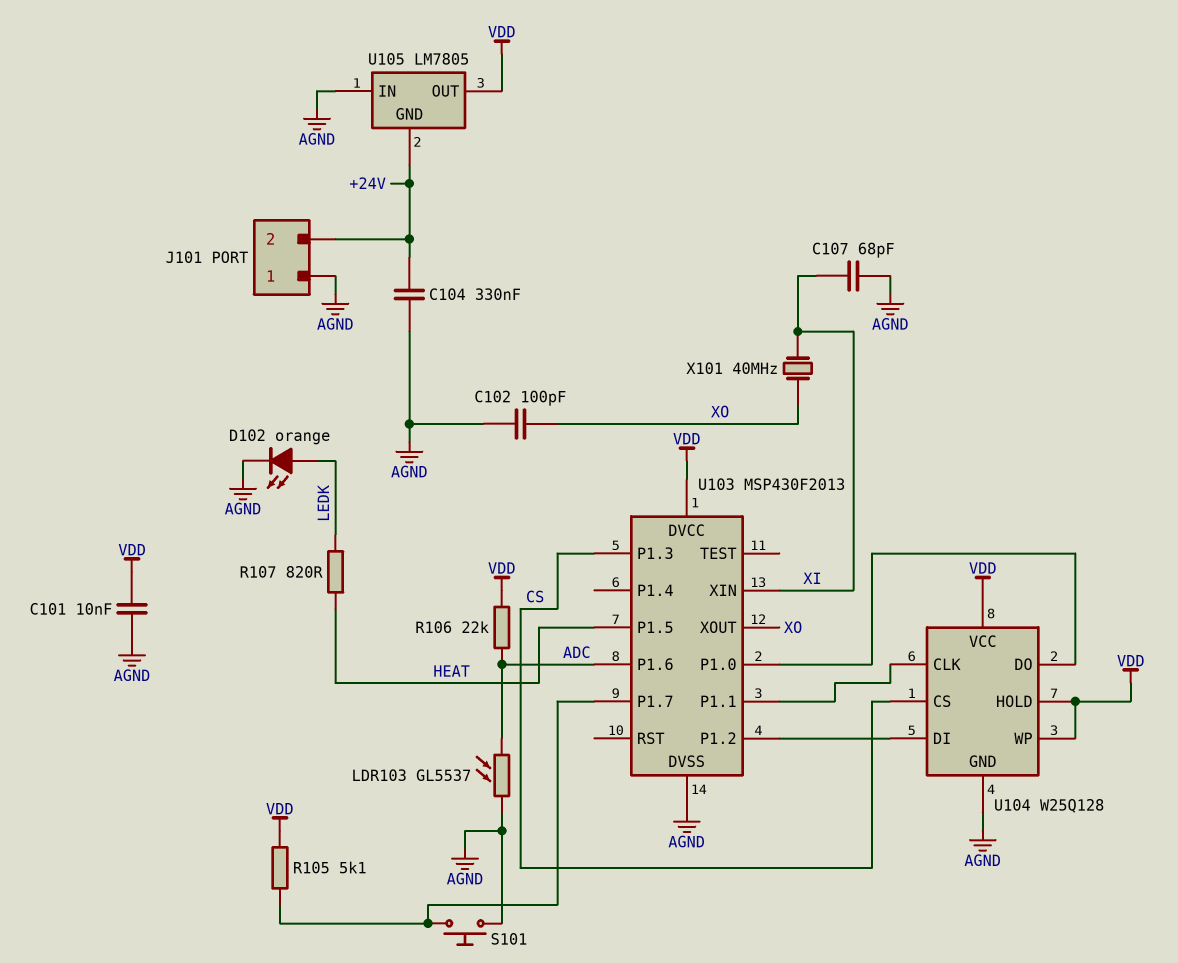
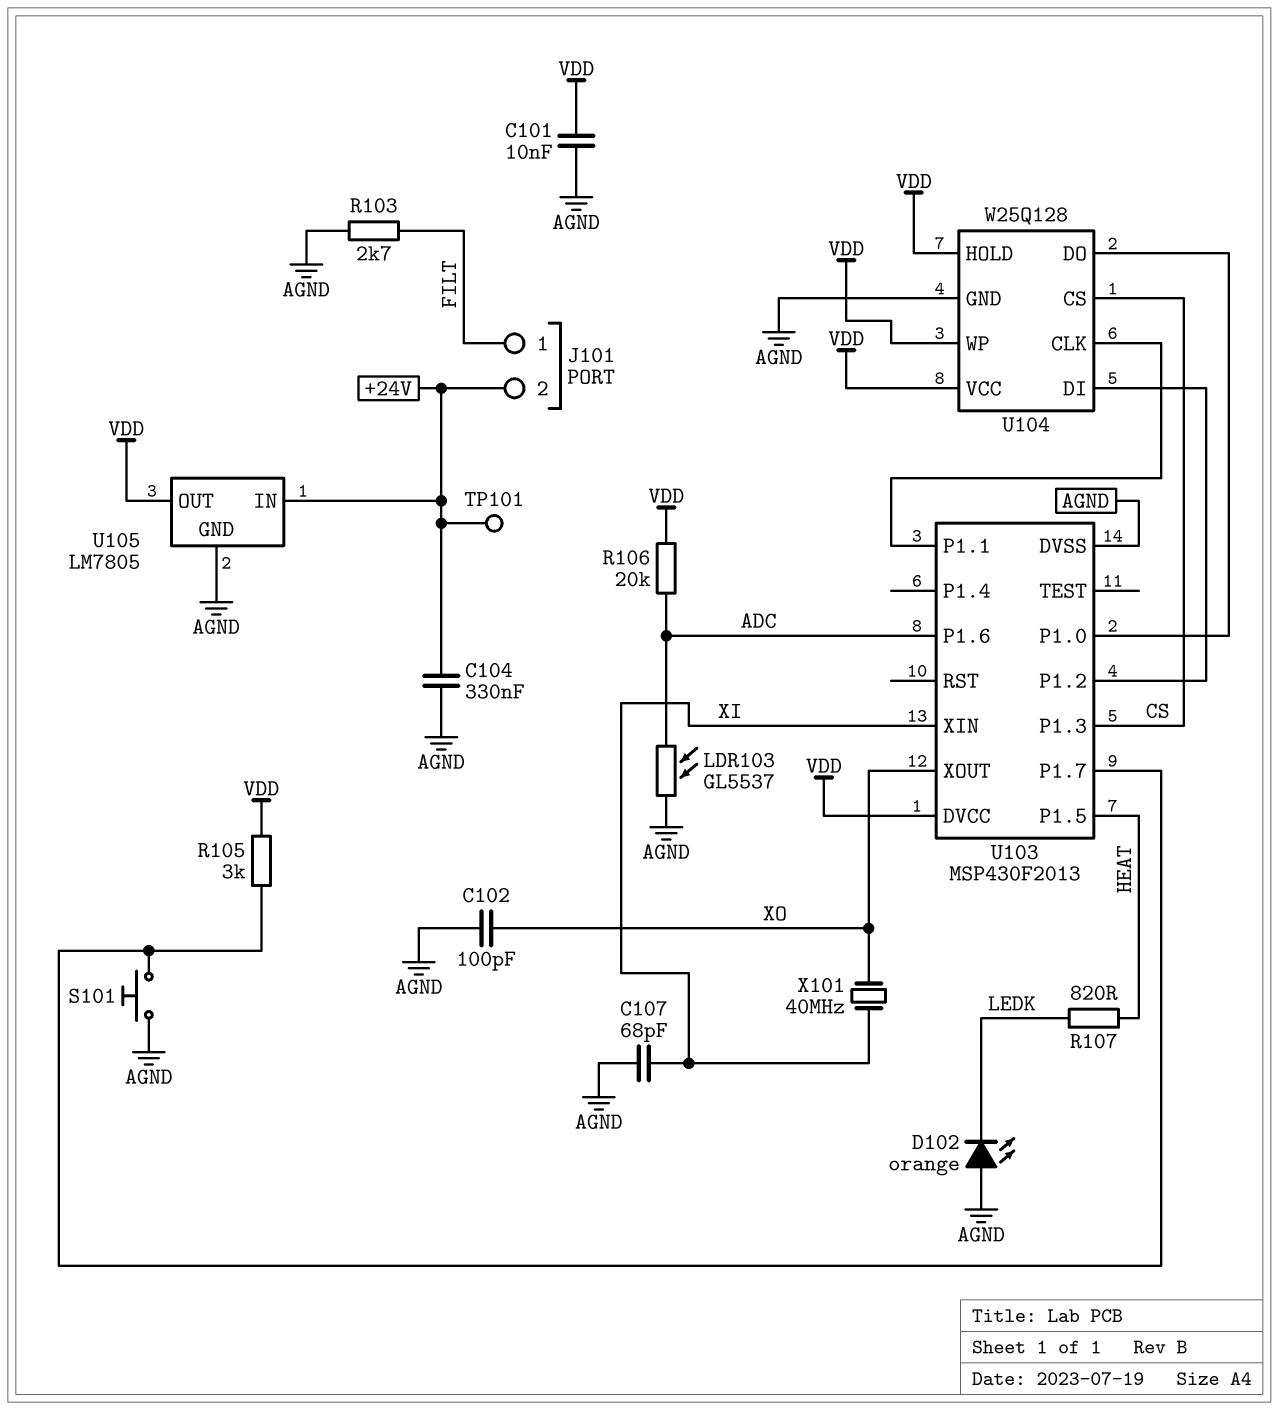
D102: LED orange (A LEDK, K AGND) -> LED orange (A AGND, K LEDK)
J101 pin 1: AGND -> FILT
R103: none -> 2.7k (AGND, FILT)
R105: 5.1k (U103/P1.7, VDD) -> 3k (U103/P1.7, VDD)
R106: 22k (ADC, VDD) -> 20k (ADC, VDD)
TP101: none -> test point (+24V)
U105 pin GND: +24V -> AGND
U105 pin IN: AGND -> +24V

